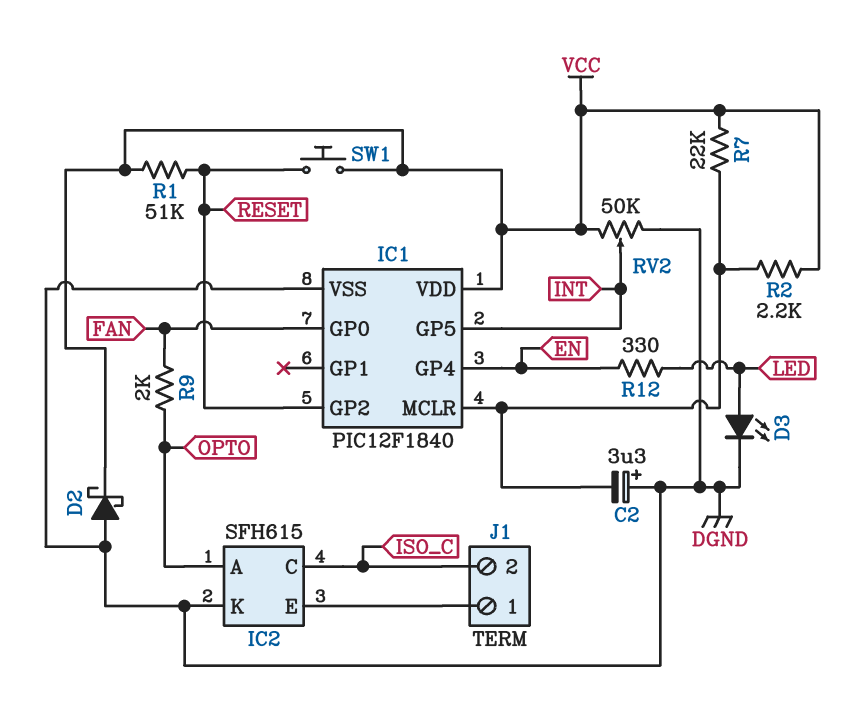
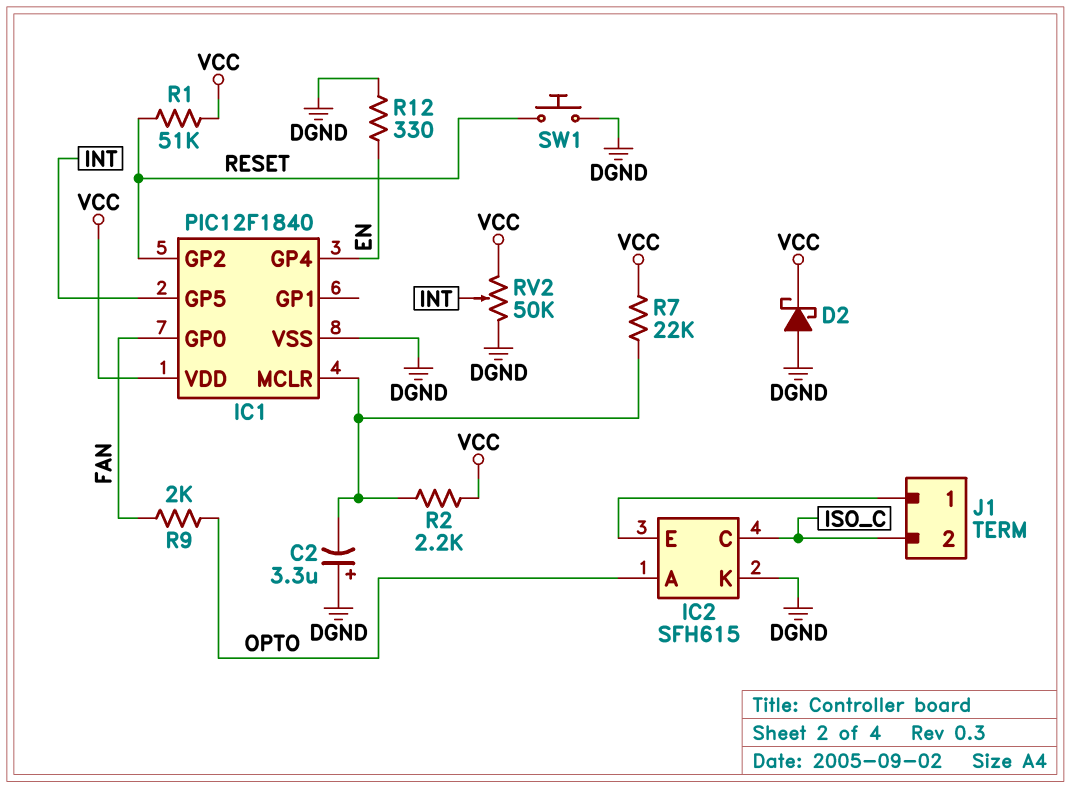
D3: LED (A LED, K DGND) -> none
R12: 330 (EN, LED) -> 330 (DGND, EN)
SW1: button (RESET, VCC) -> button (DGND, RESET)

